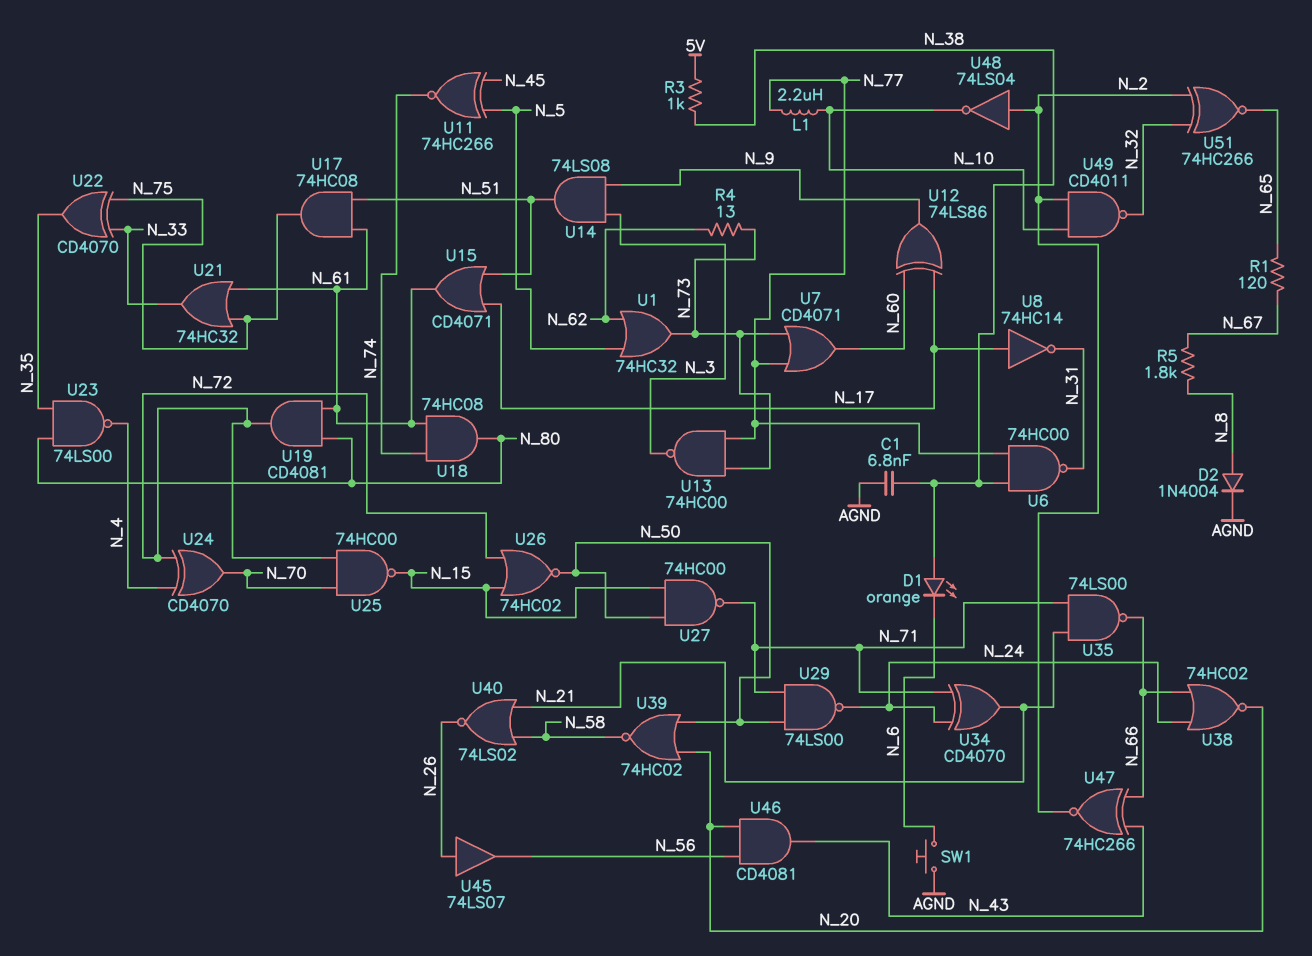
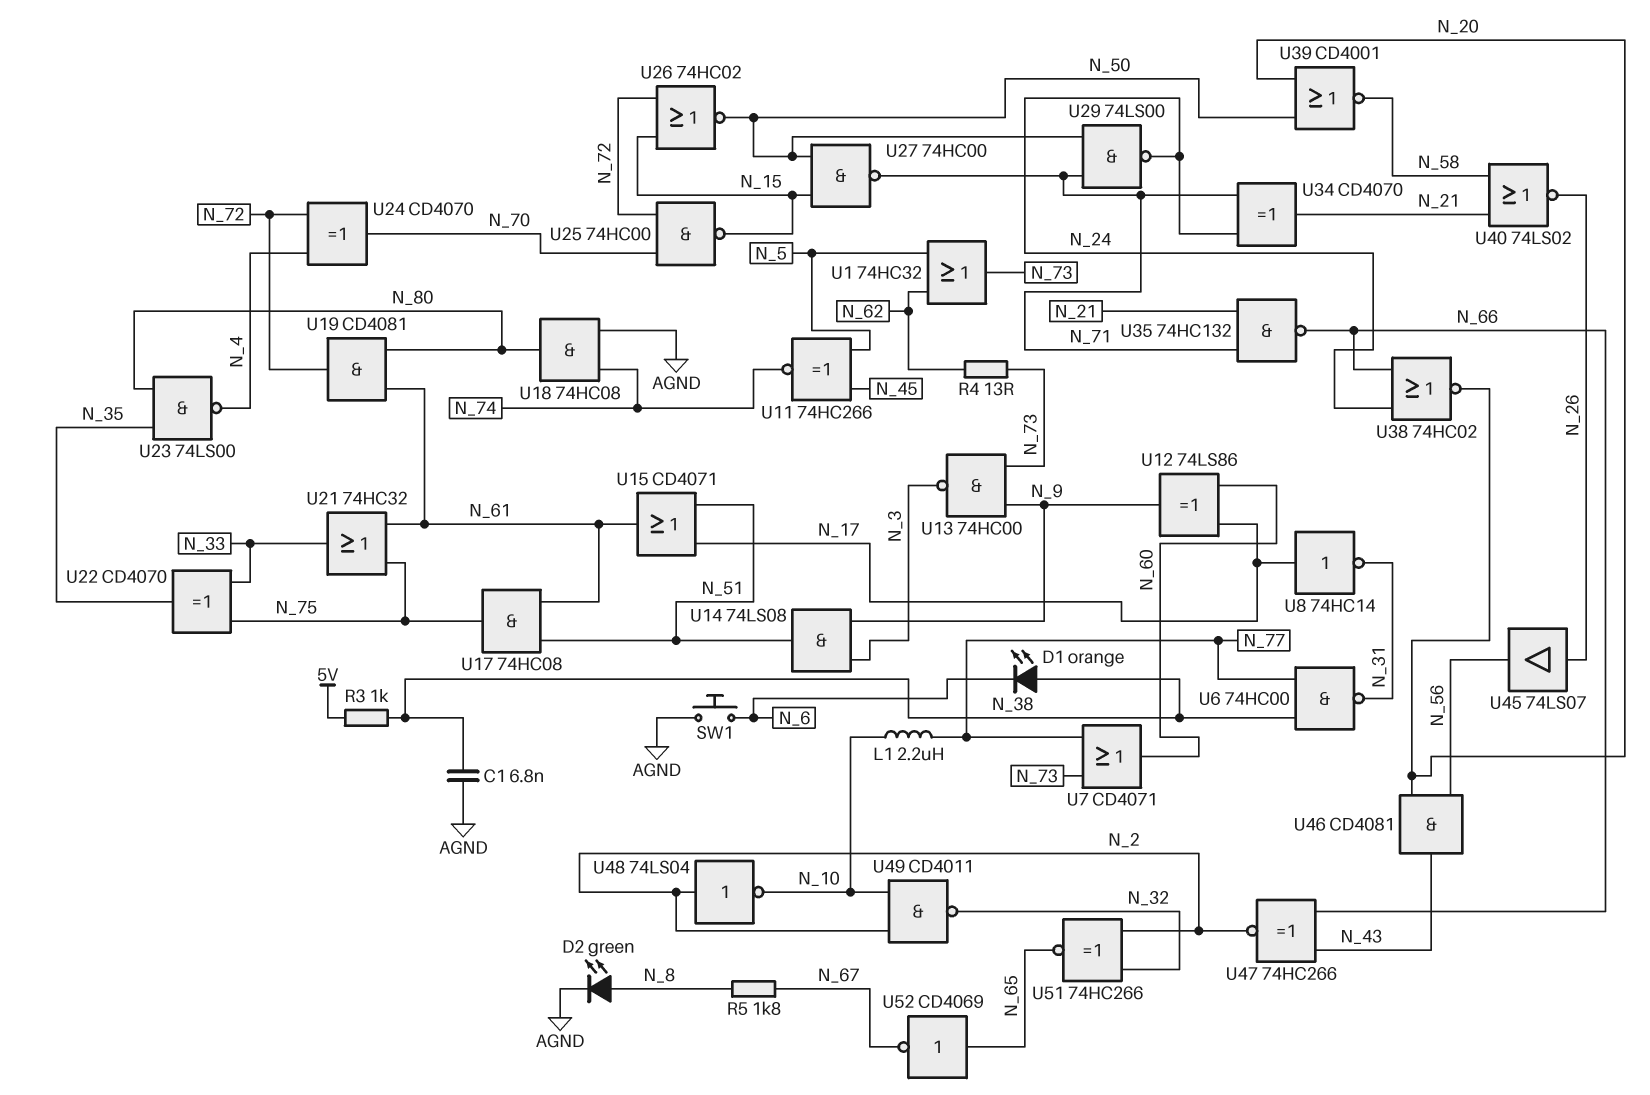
D2: diode 1N4004 (A N_8, K AGND) -> LED green (A N_8, K AGND)
R1: 120 (N_65, N_67) -> none
U13: NAND 74HC00 (in N_73, in N_77, out N_3) -> NAND 74HC00 (in N_9, in N_73, out N_3)
U18: AND 74HC08 (in N_61, in N_74, out N_80) -> AND 74HC08 (in AGND, in N_74, out N_80)
U35: NAND 74LS00 (in N_21, in N_71, out N_66) -> NAND 74HC132 (in N_21, in N_71, out N_66)
U39: NOR 74HC02 (in N_20, in N_50, out N_58) -> NOR CD4001 (in N_20, in N_50, out N_58)
U52: none -> NOT CD4069 (in N_65, out N_67)

